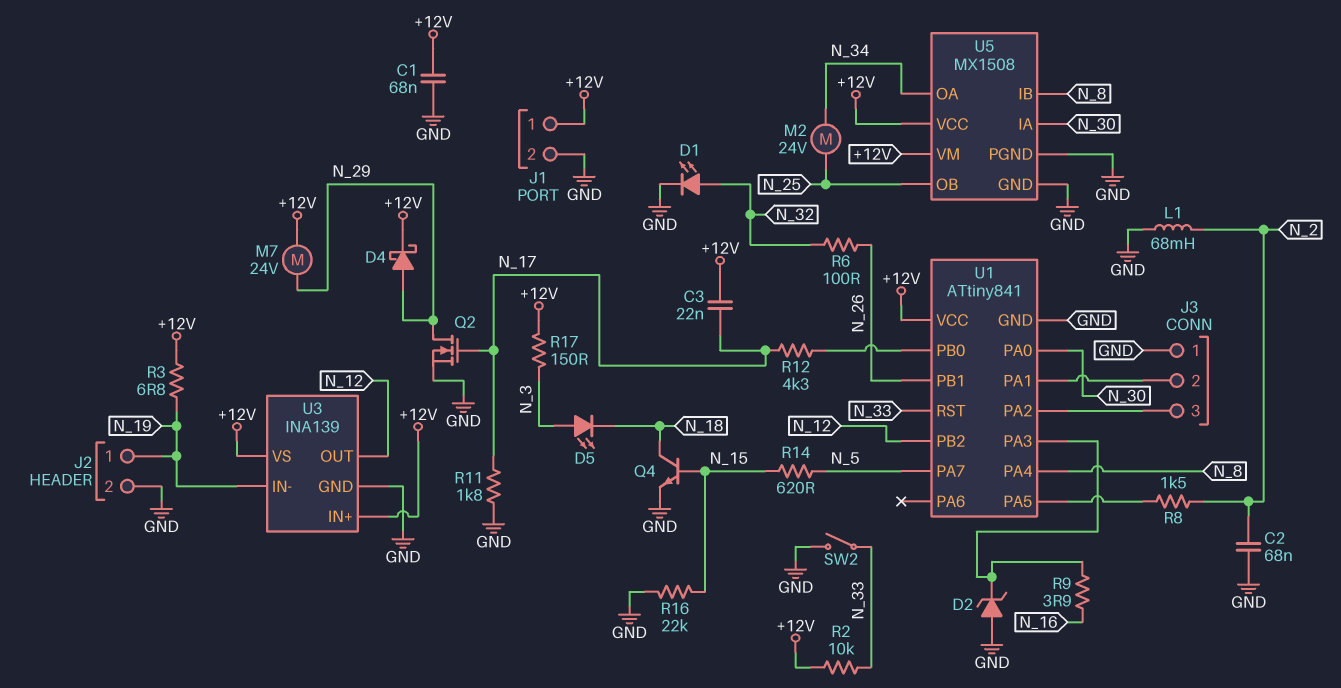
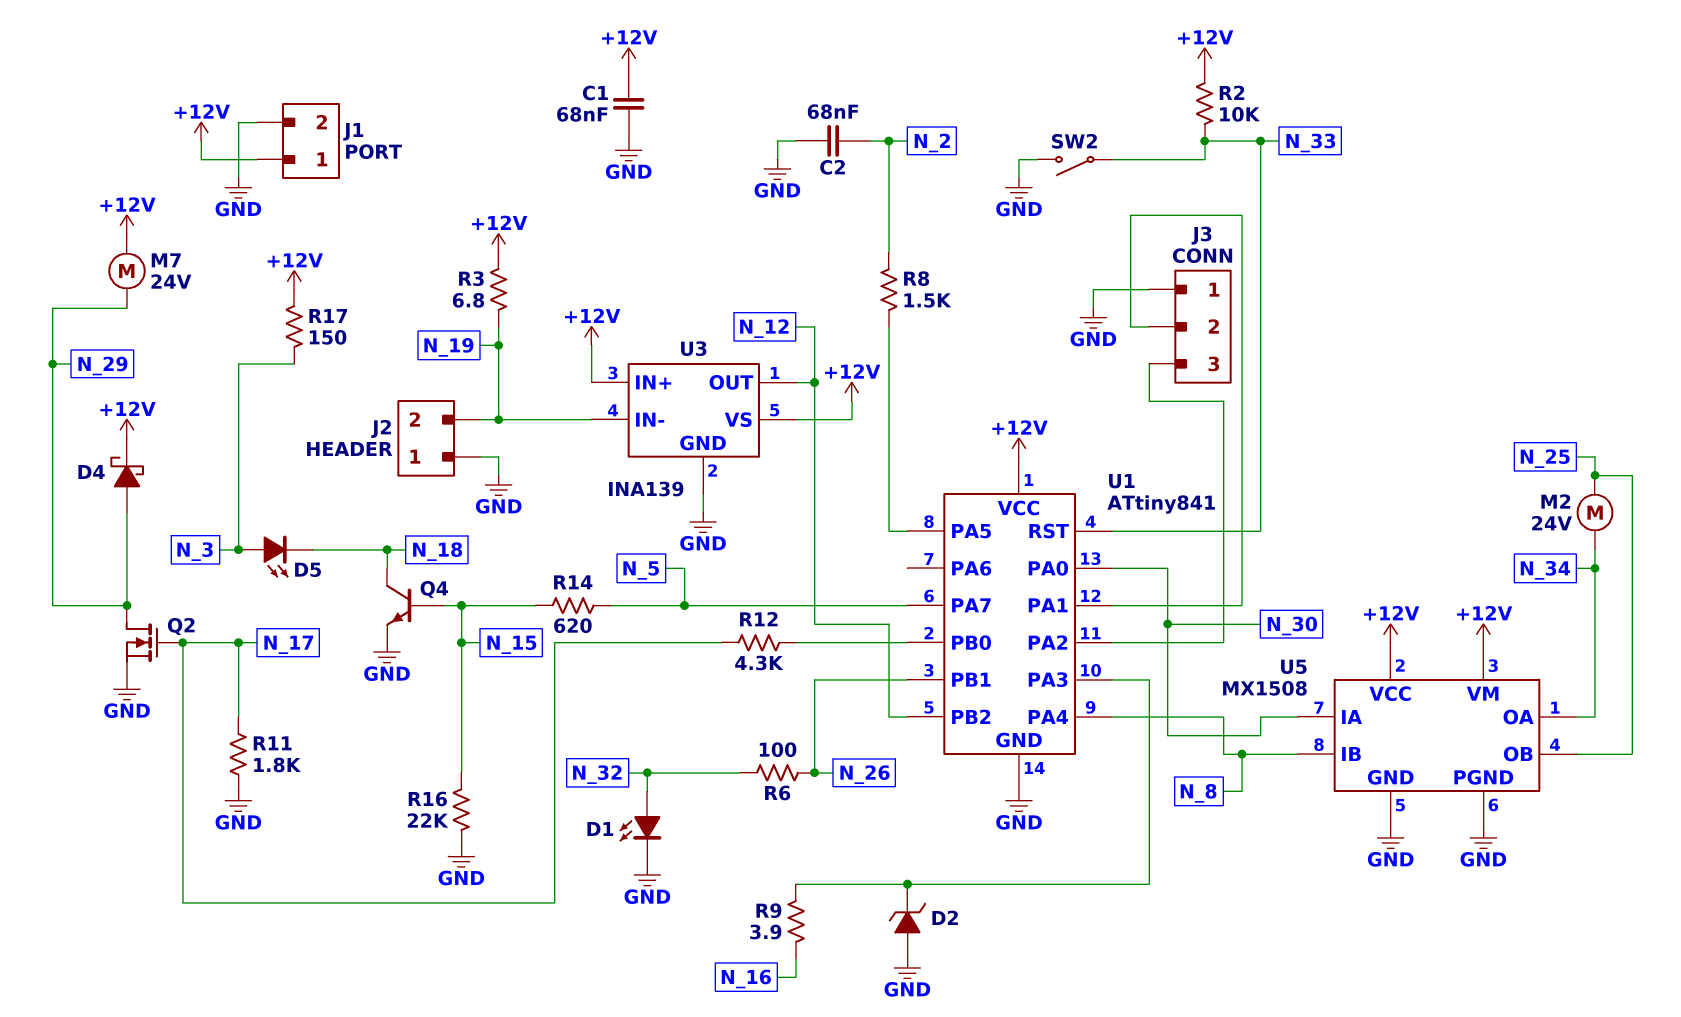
C3: 22nF (+12V, N_17) -> none
J2 pin 1: N_19 -> GND
J2 pin 2: GND -> N_19
L1: 68mH (GND, N_2) -> none

